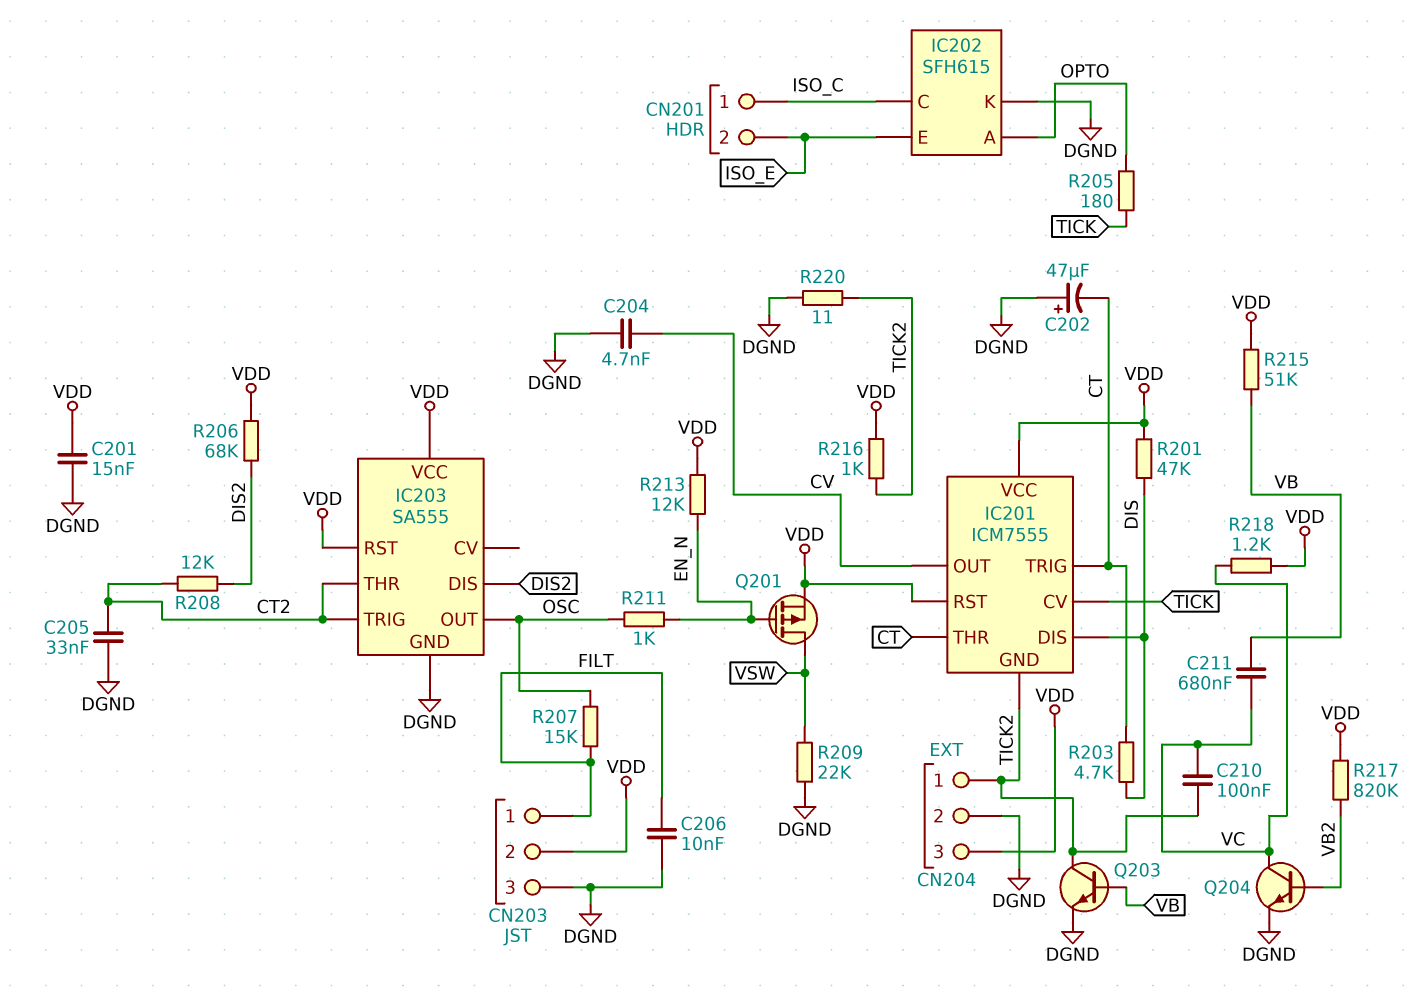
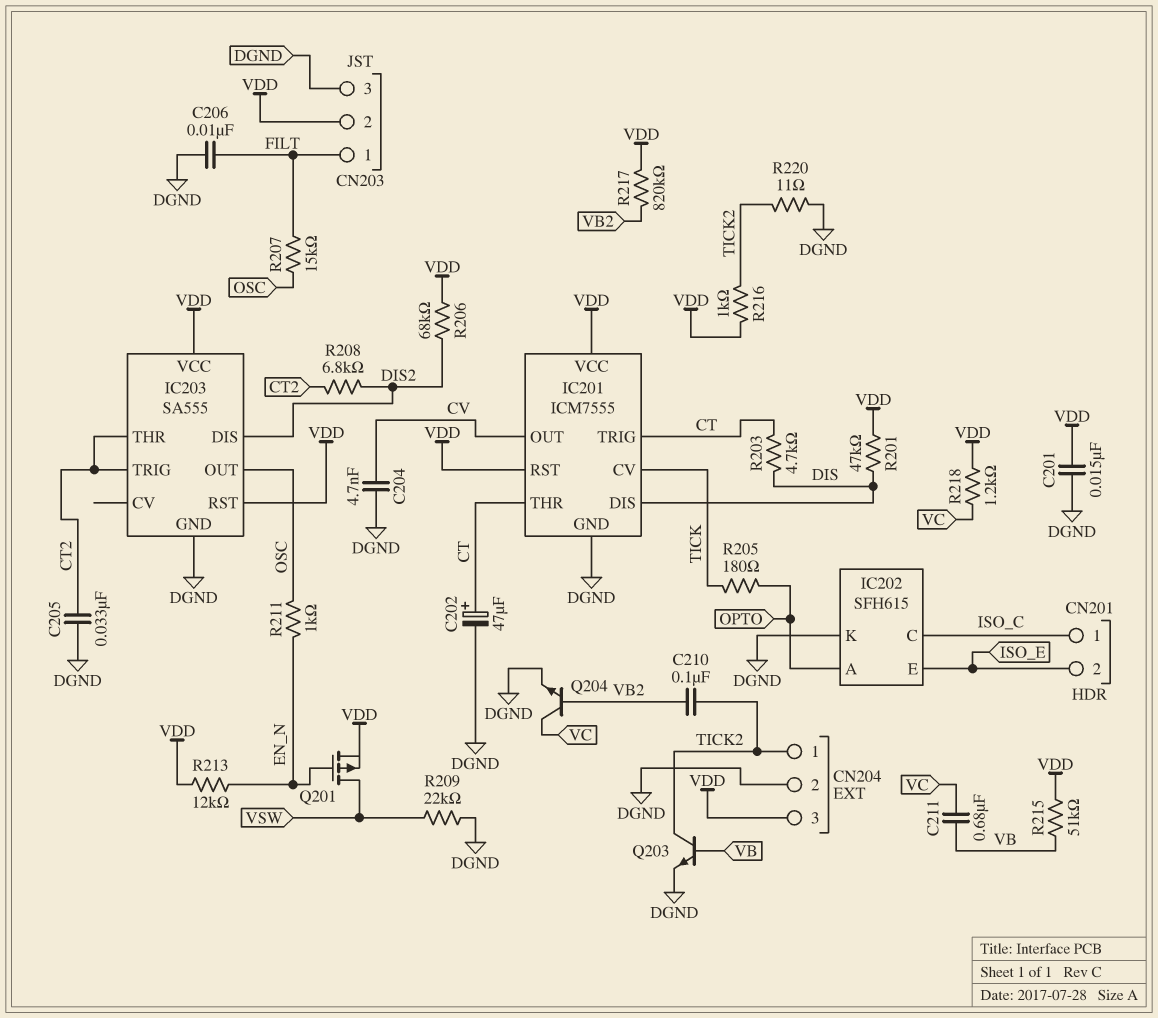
C202: 47uF (plus DGND, minus CT) -> 47uF (plus CT, minus DGND)
C210: 100nF (TICK2, VC) -> 100nF (TICK2, VB2)
IC201 pin GND: TICK2 -> DGND
R208: 12k (CT2, DIS2) -> 6.8k (CT2, DIS2)

